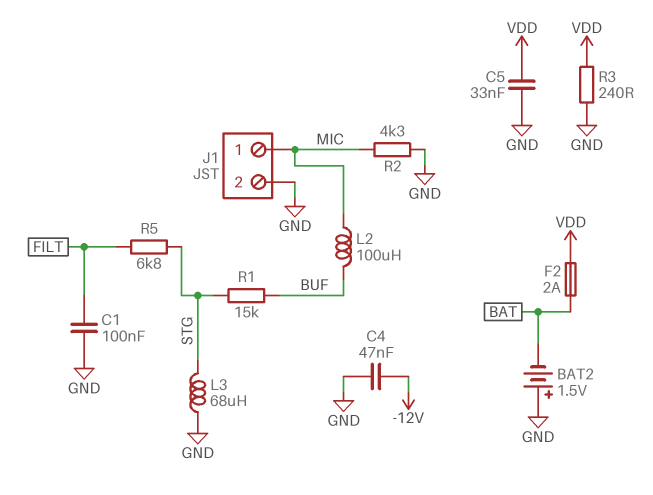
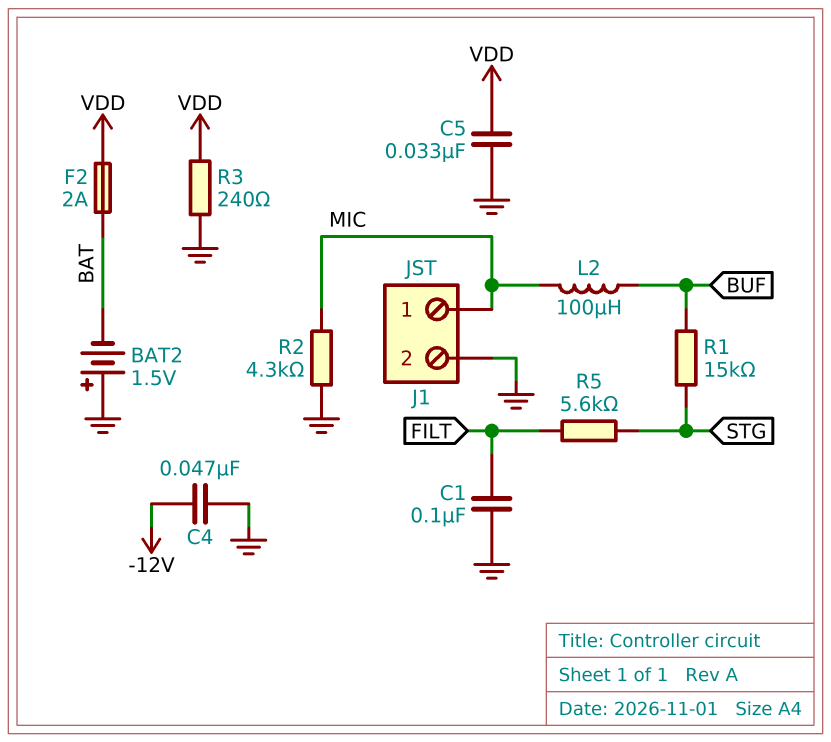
L3: 68uH (GND, STG) -> none
R5: 6.8k (FILT, STG) -> 5.6k (FILT, STG)

